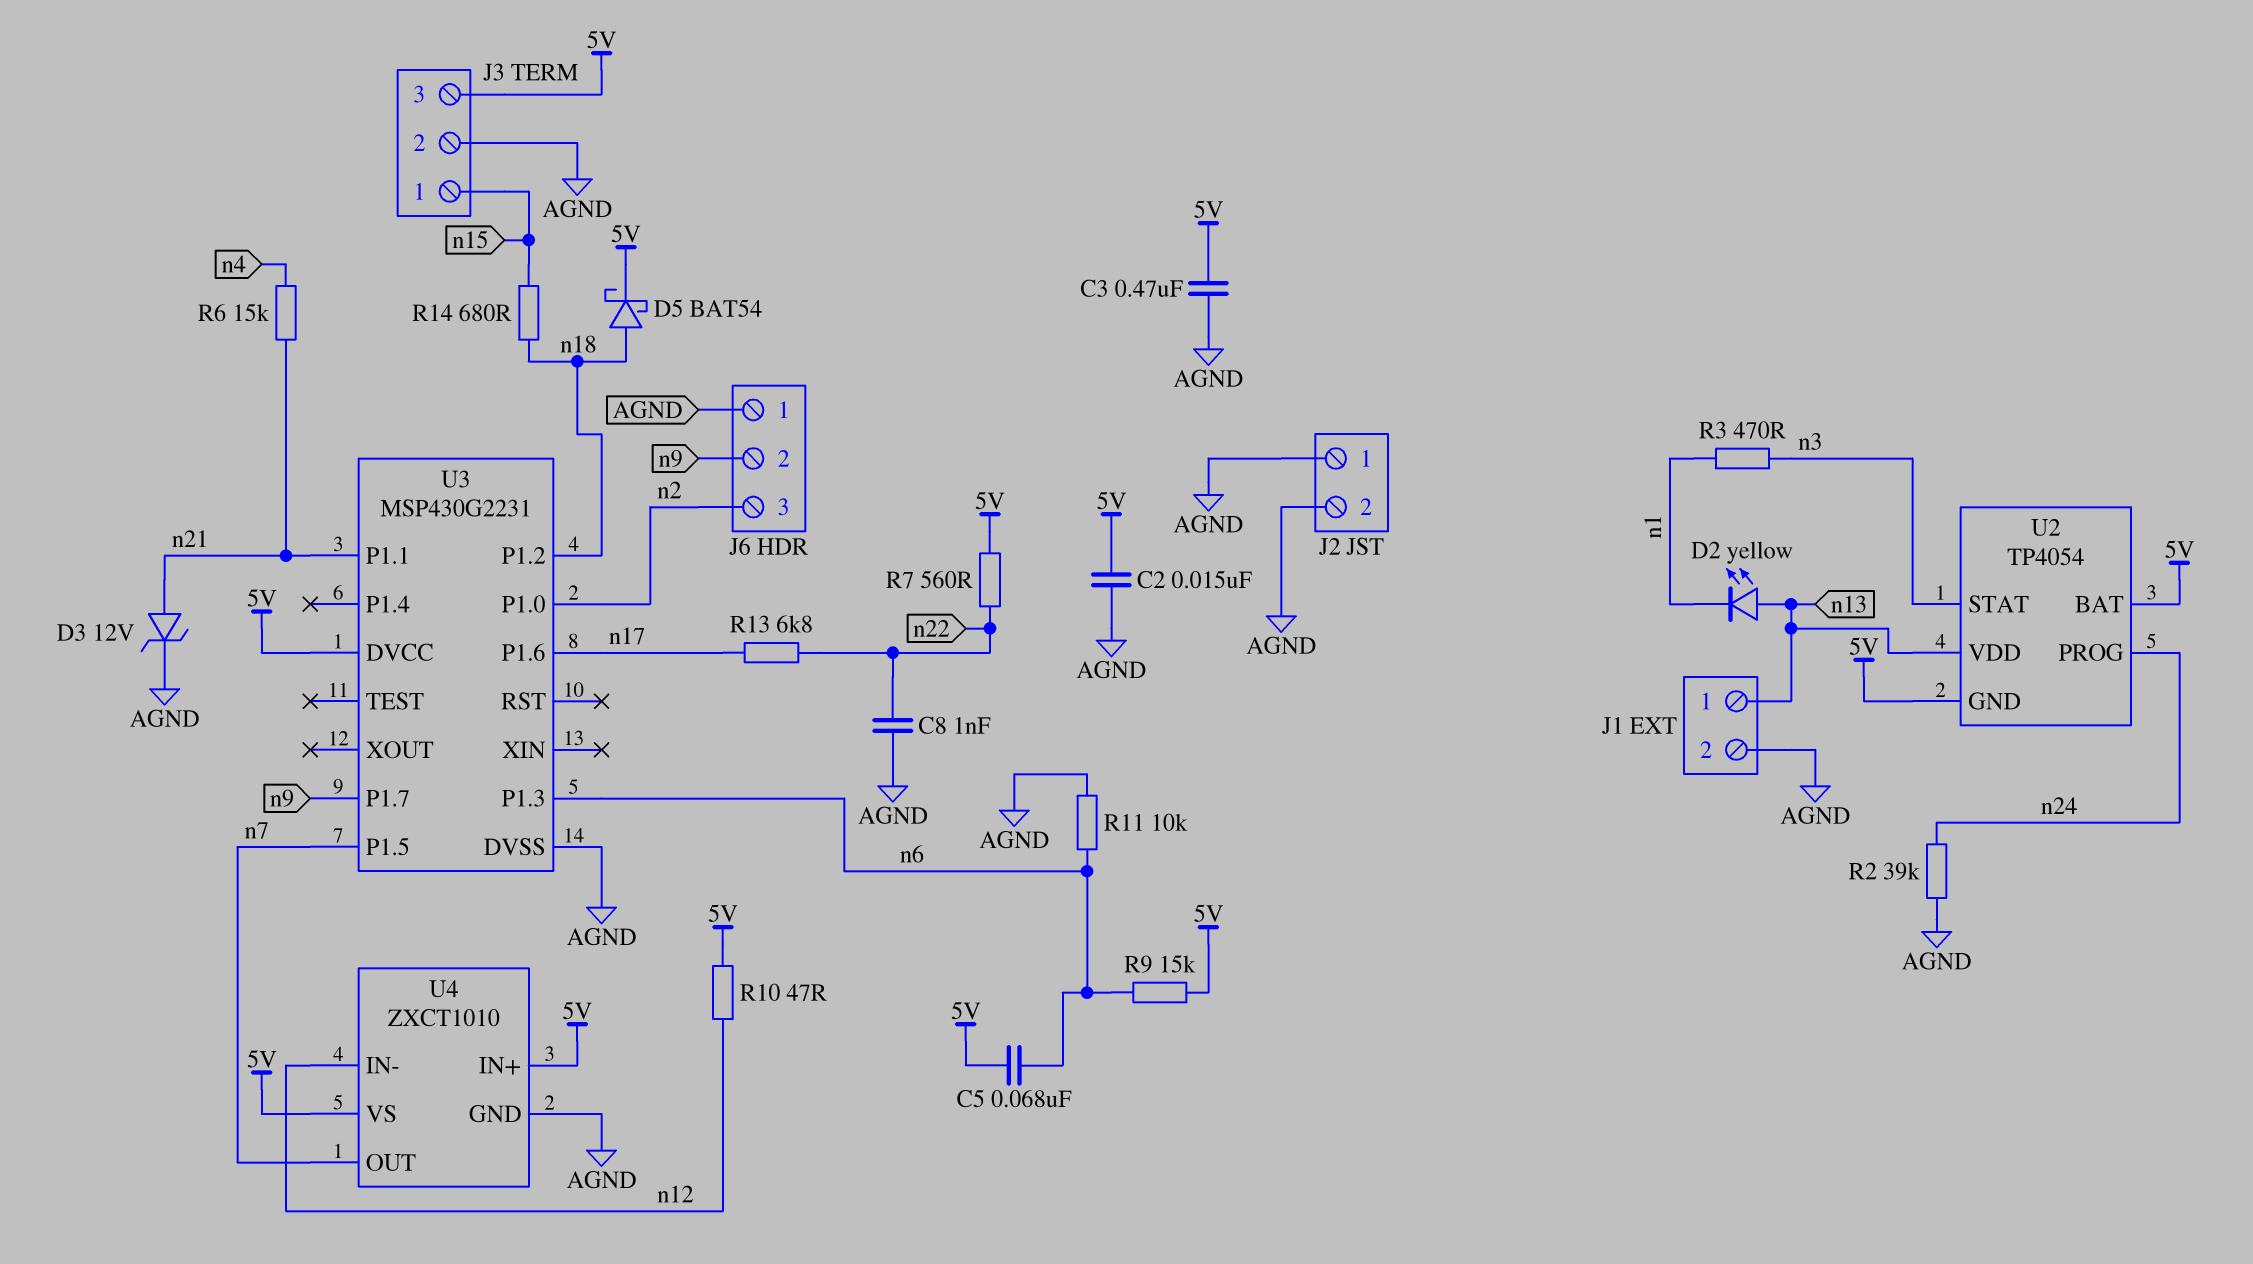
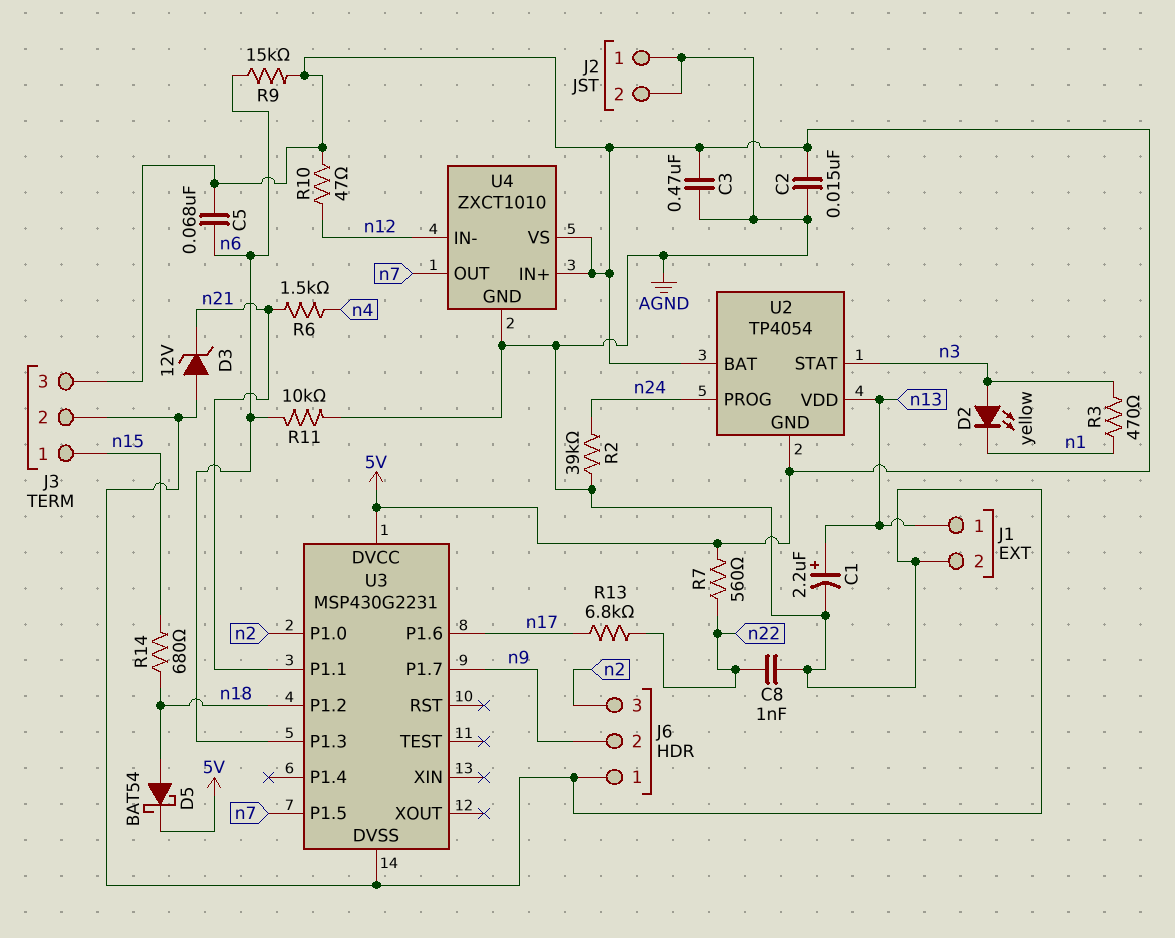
C1: none -> 2.2uF (plus n13, minus AGND)
D2: LED yellow (A n13, K n1) -> LED yellow (A n3, K n1)
D3: zener 12V (A n21, K AGND) -> zener 12V (A AGND, K n21)
R6: 15k (n4, n21) -> 1.5k (n4, n21)

